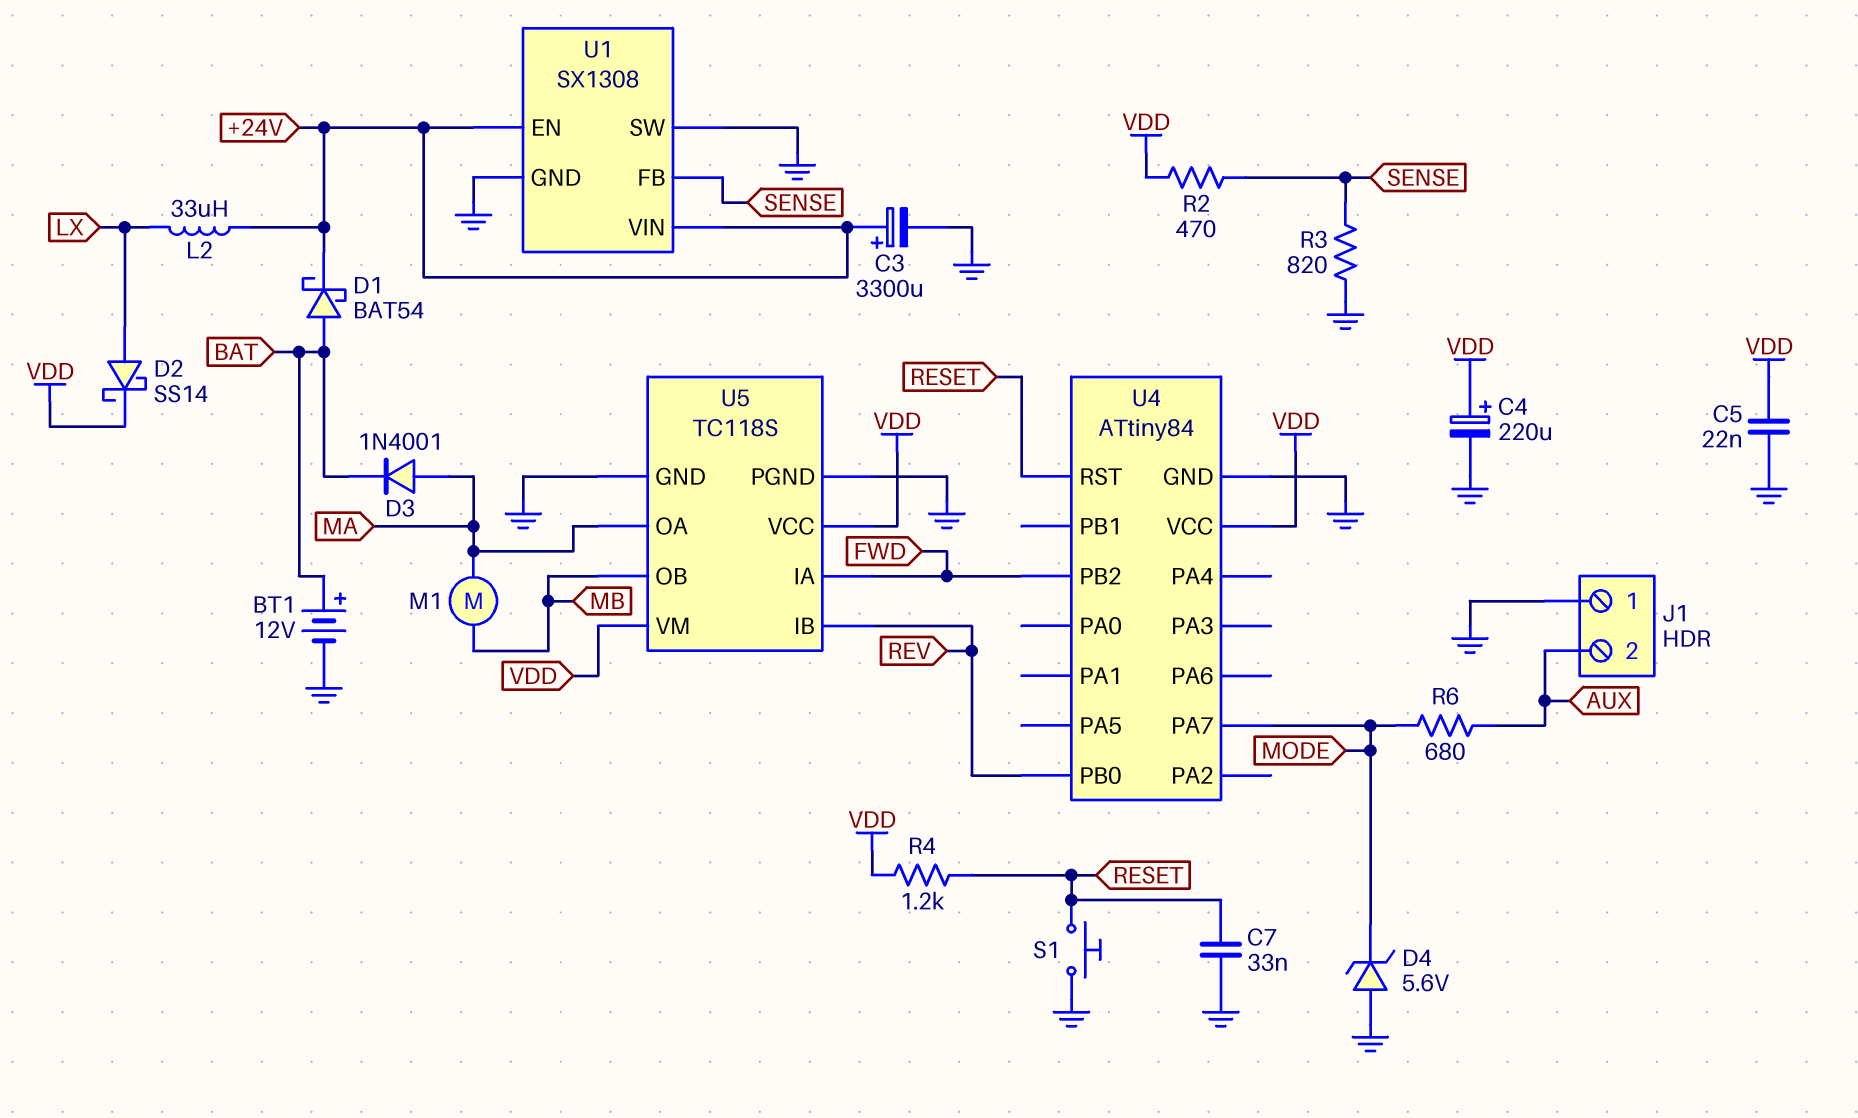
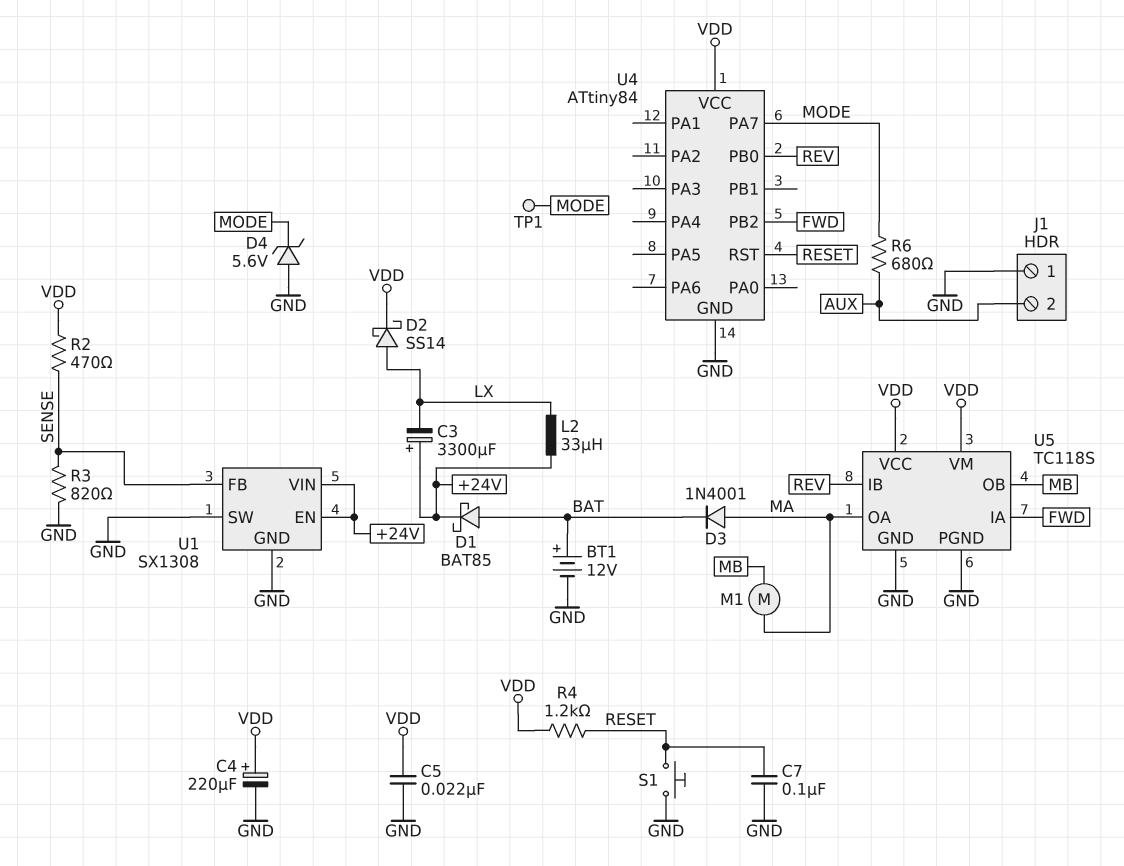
C3: 3300uF (plus +24V, minus GND) -> 3300uF (plus +24V, minus LX)
C7: 33nF (GND, RESET) -> 100nF (GND, RESET)
D1: schottky BAT54 (A BAT, K +24V) -> schottky BAT85 (A BAT, K +24V)
TP1: none -> test point (MODE)

